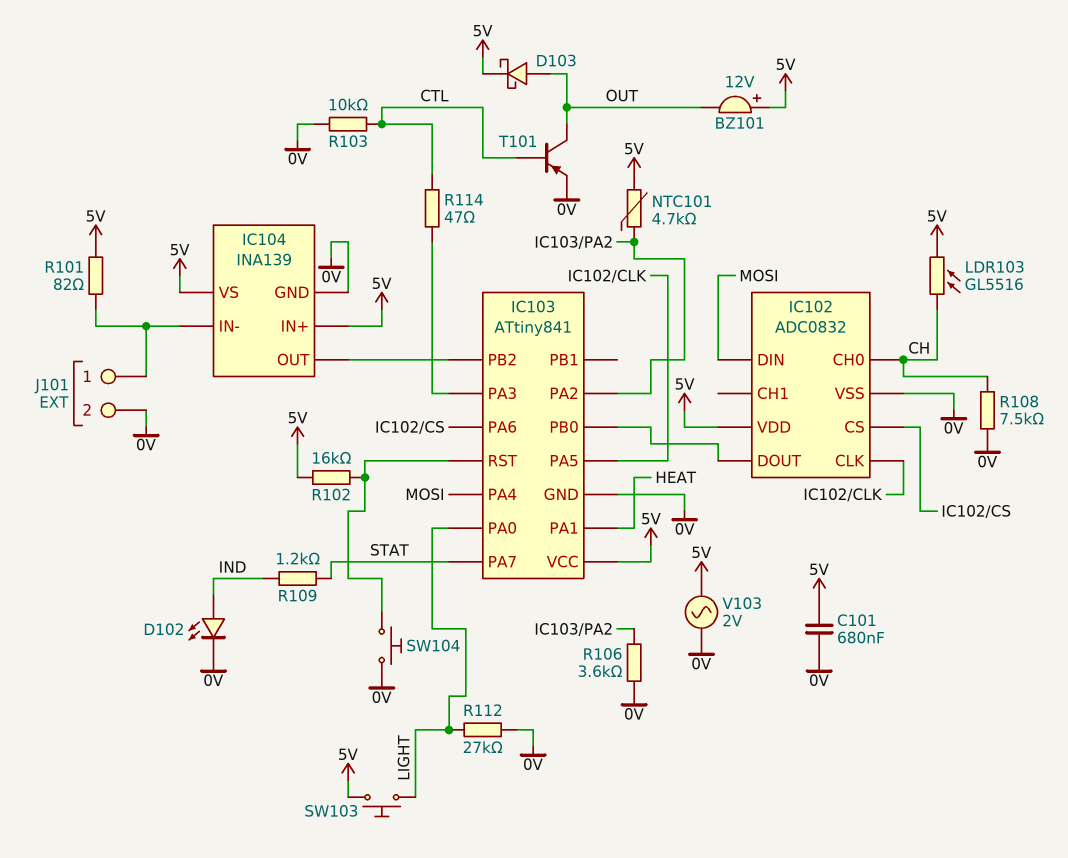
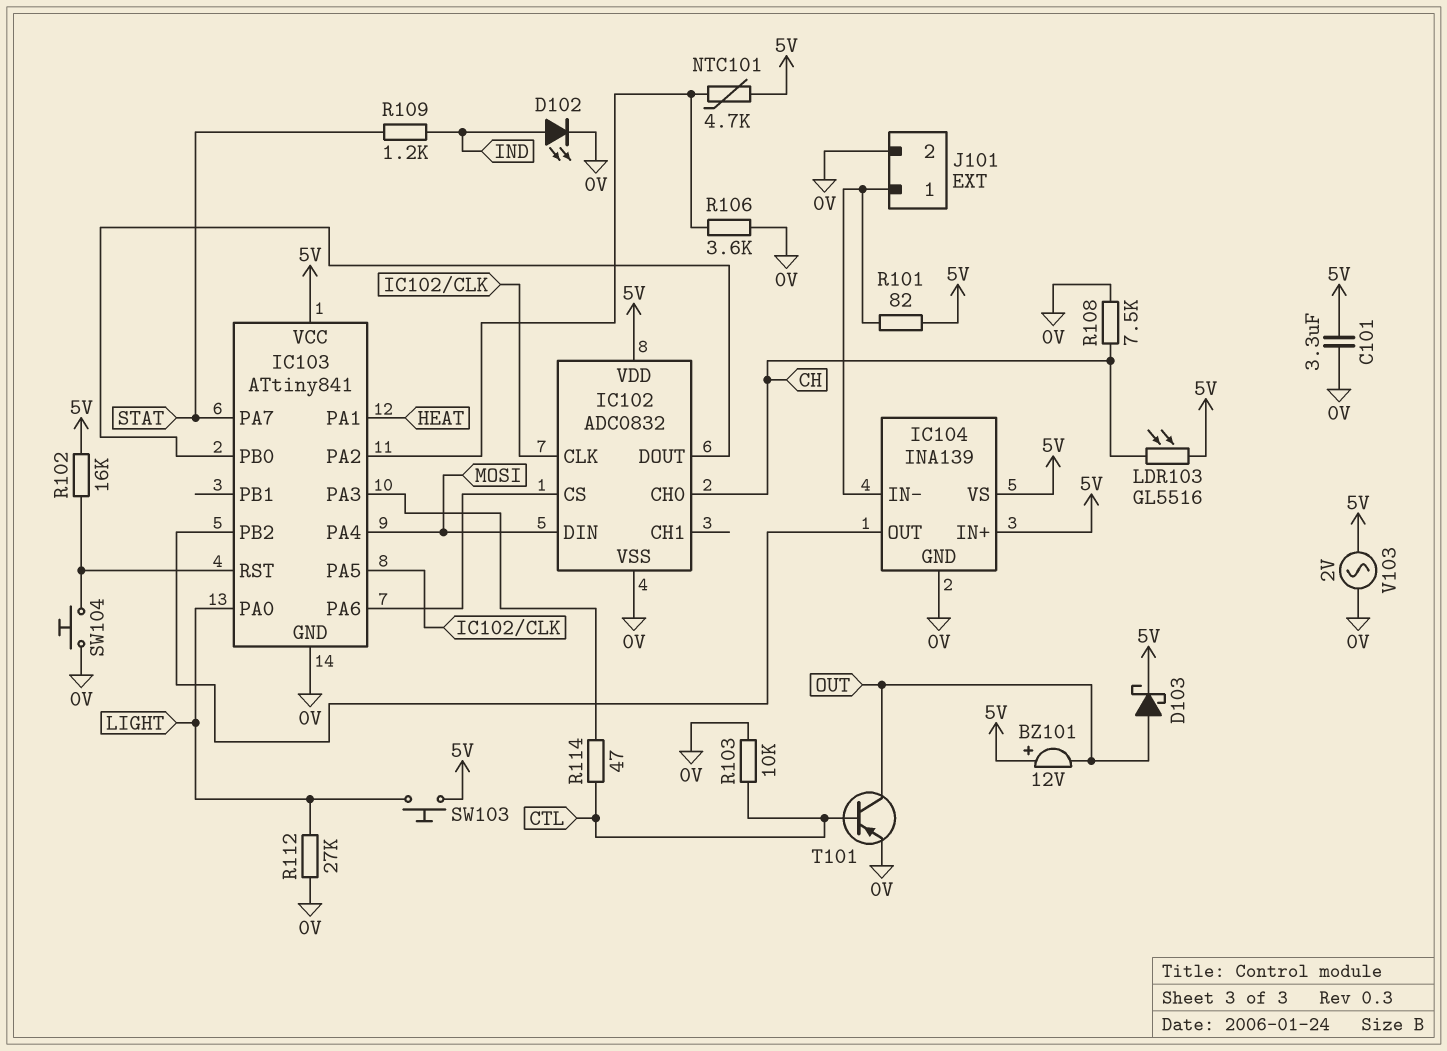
C101: 680nF (0V, 5V) -> 3.3uF (0V, 5V)

